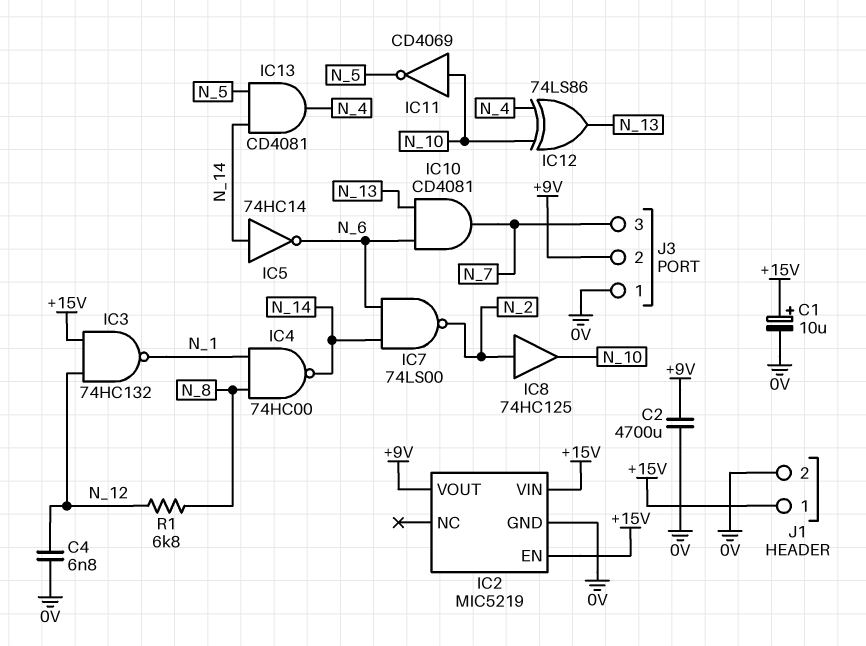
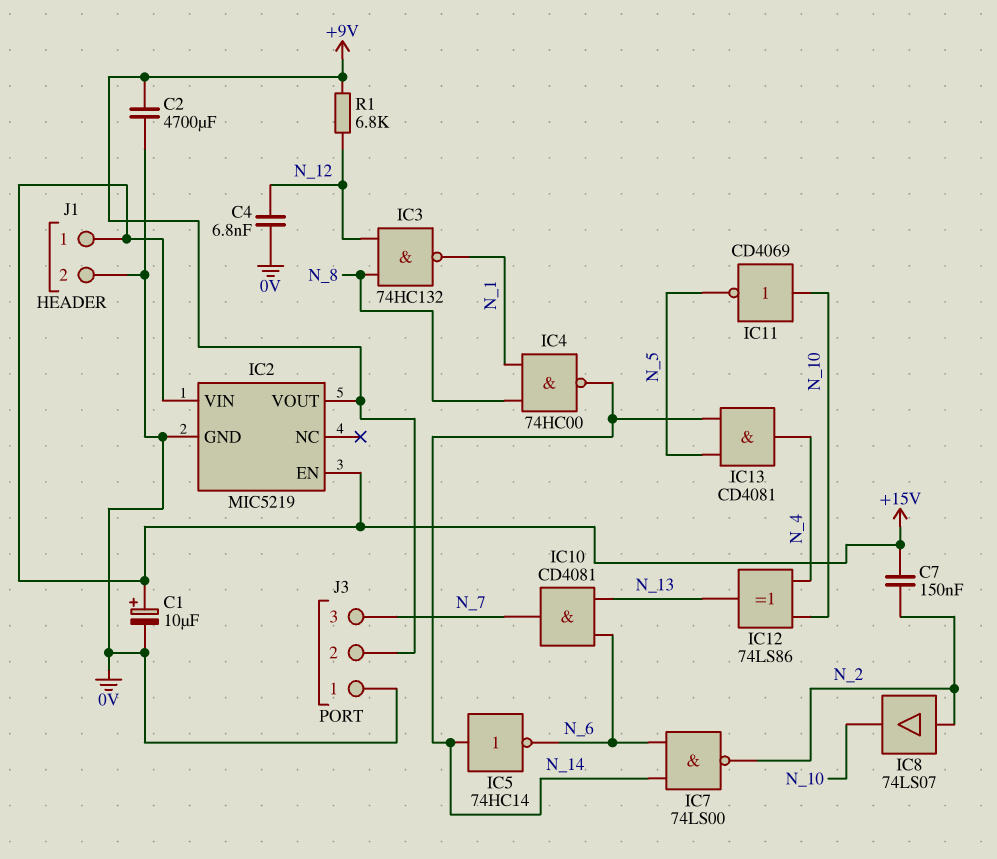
C7: none -> 150nF (+15V, N_2)
IC3: NAND 74HC132 (in +15V, in N_12, out N_1) -> NAND 74HC132 (in N_8, in N_12, out N_1)
IC8: buffer 74HC125 (in N_2, out N_10) -> buffer 74LS07 (in N_2, out N_10)
R1: 6.8k (N_8, N_12) -> 6.8k (+9V, N_12)

